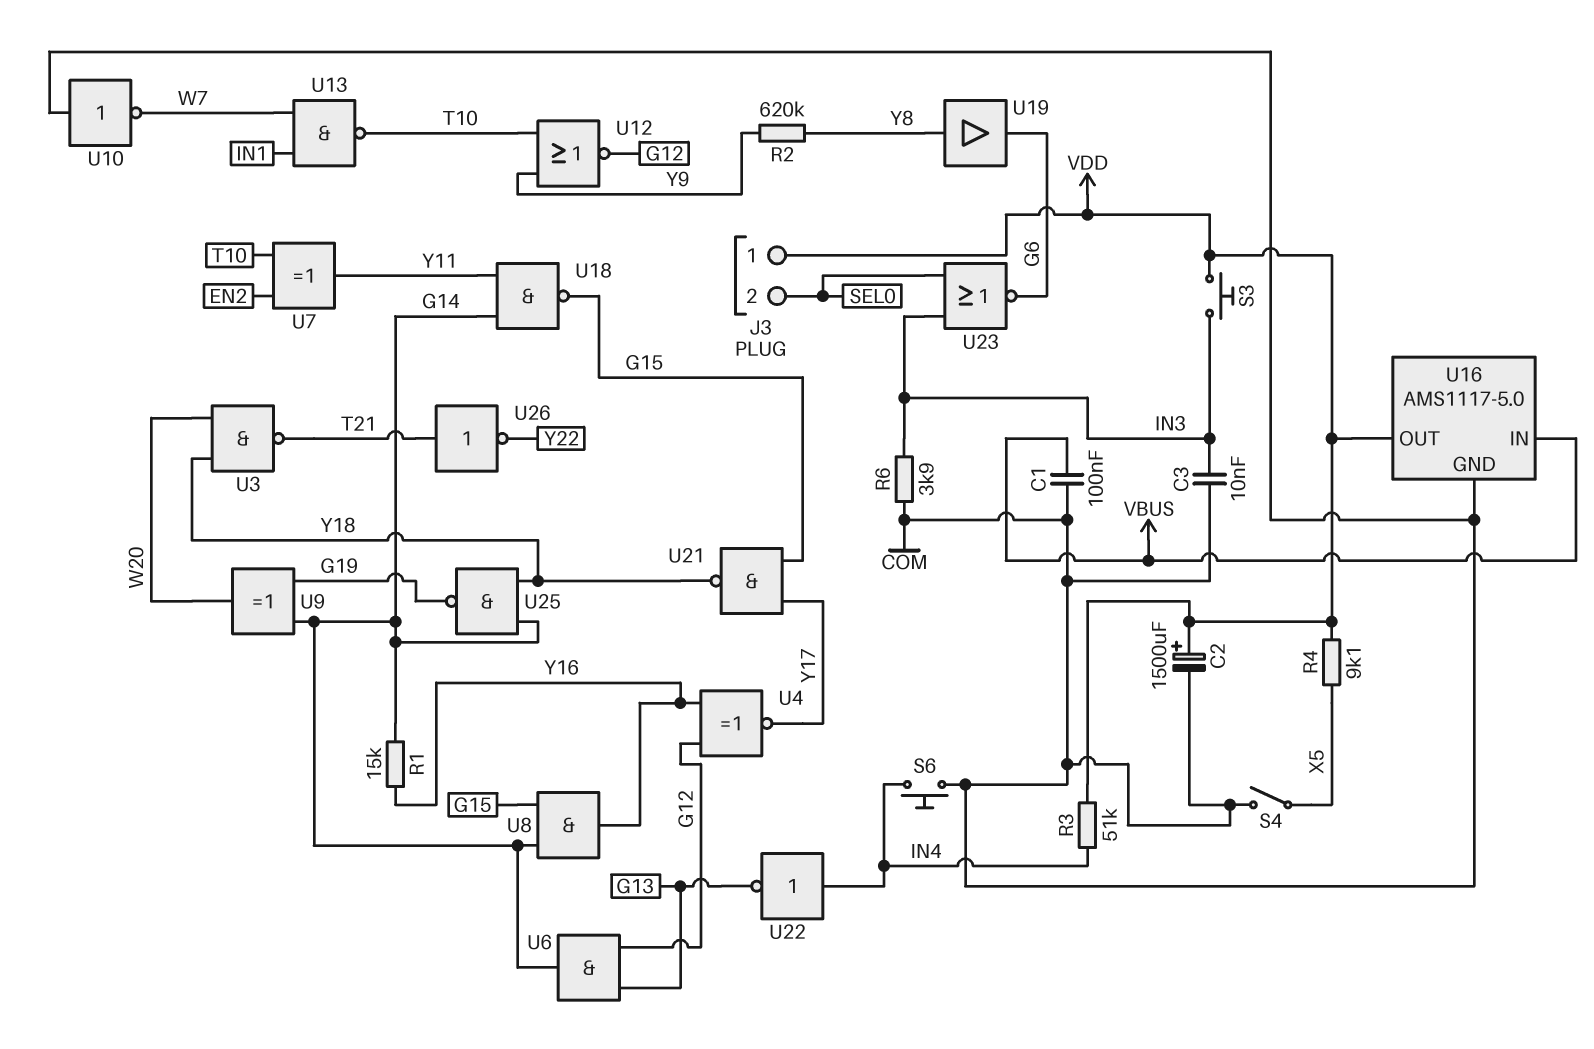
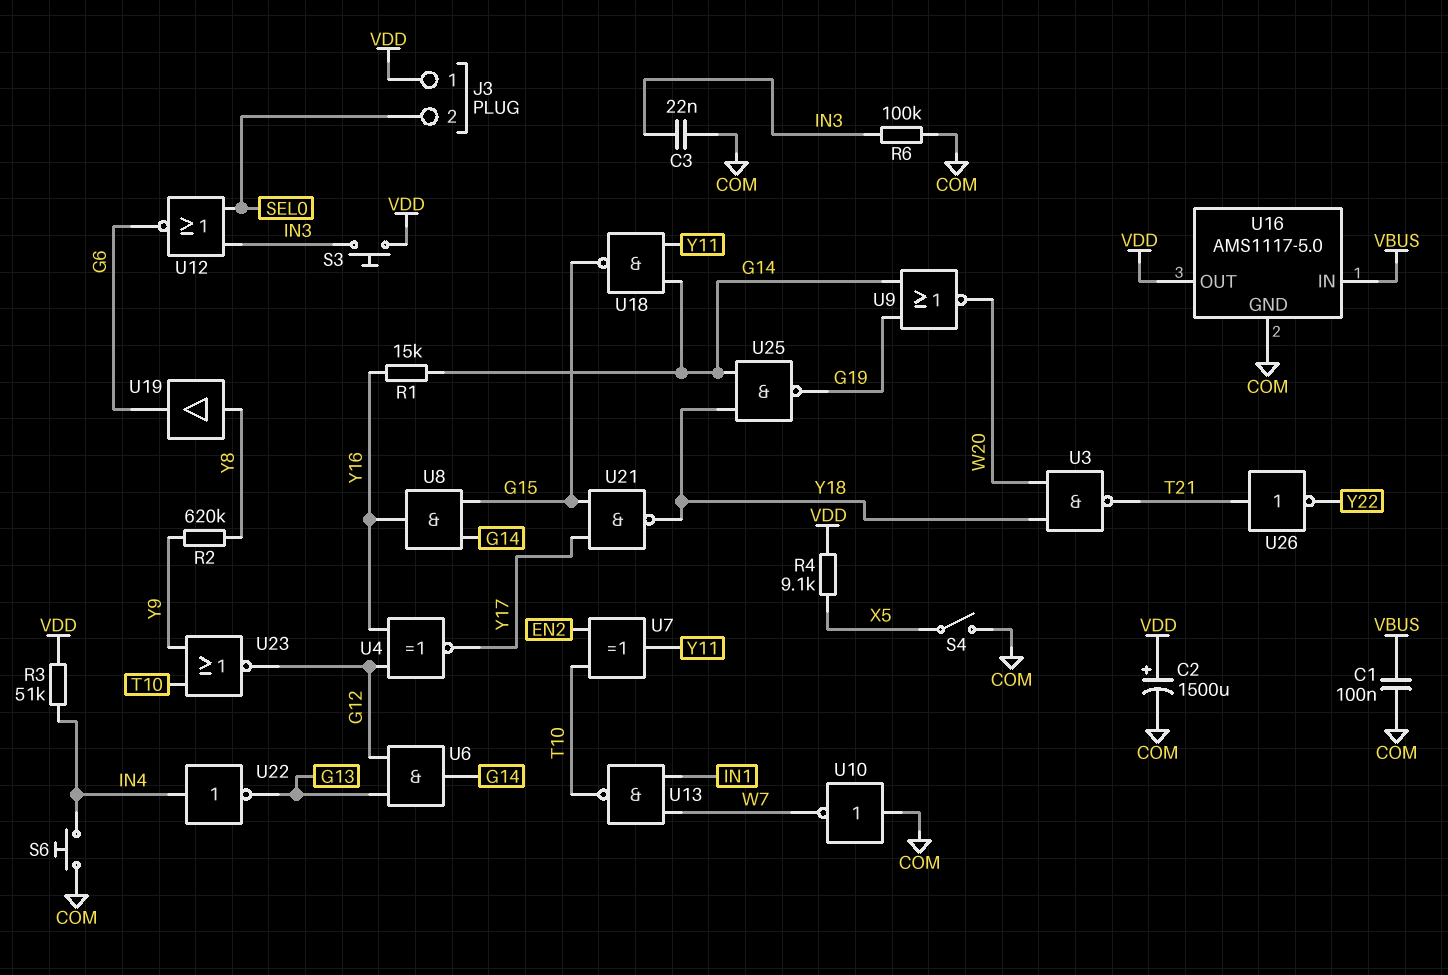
C3: 10nF (COM, IN3) -> 22nF (COM, IN3)
R6: 3.9k (COM, IN3) -> 100k (COM, IN3)
U9: XOR (in G14, in G19, out W20) -> NOR (in G14, in G19, out W20)
U12: NOR (in T10, in Y9, out G12) -> NOR (in IN3, in SEL0, out G6)
U23: NOR (in IN3, in SEL0, out G6) -> NOR (in T10, in Y9, out G12)

